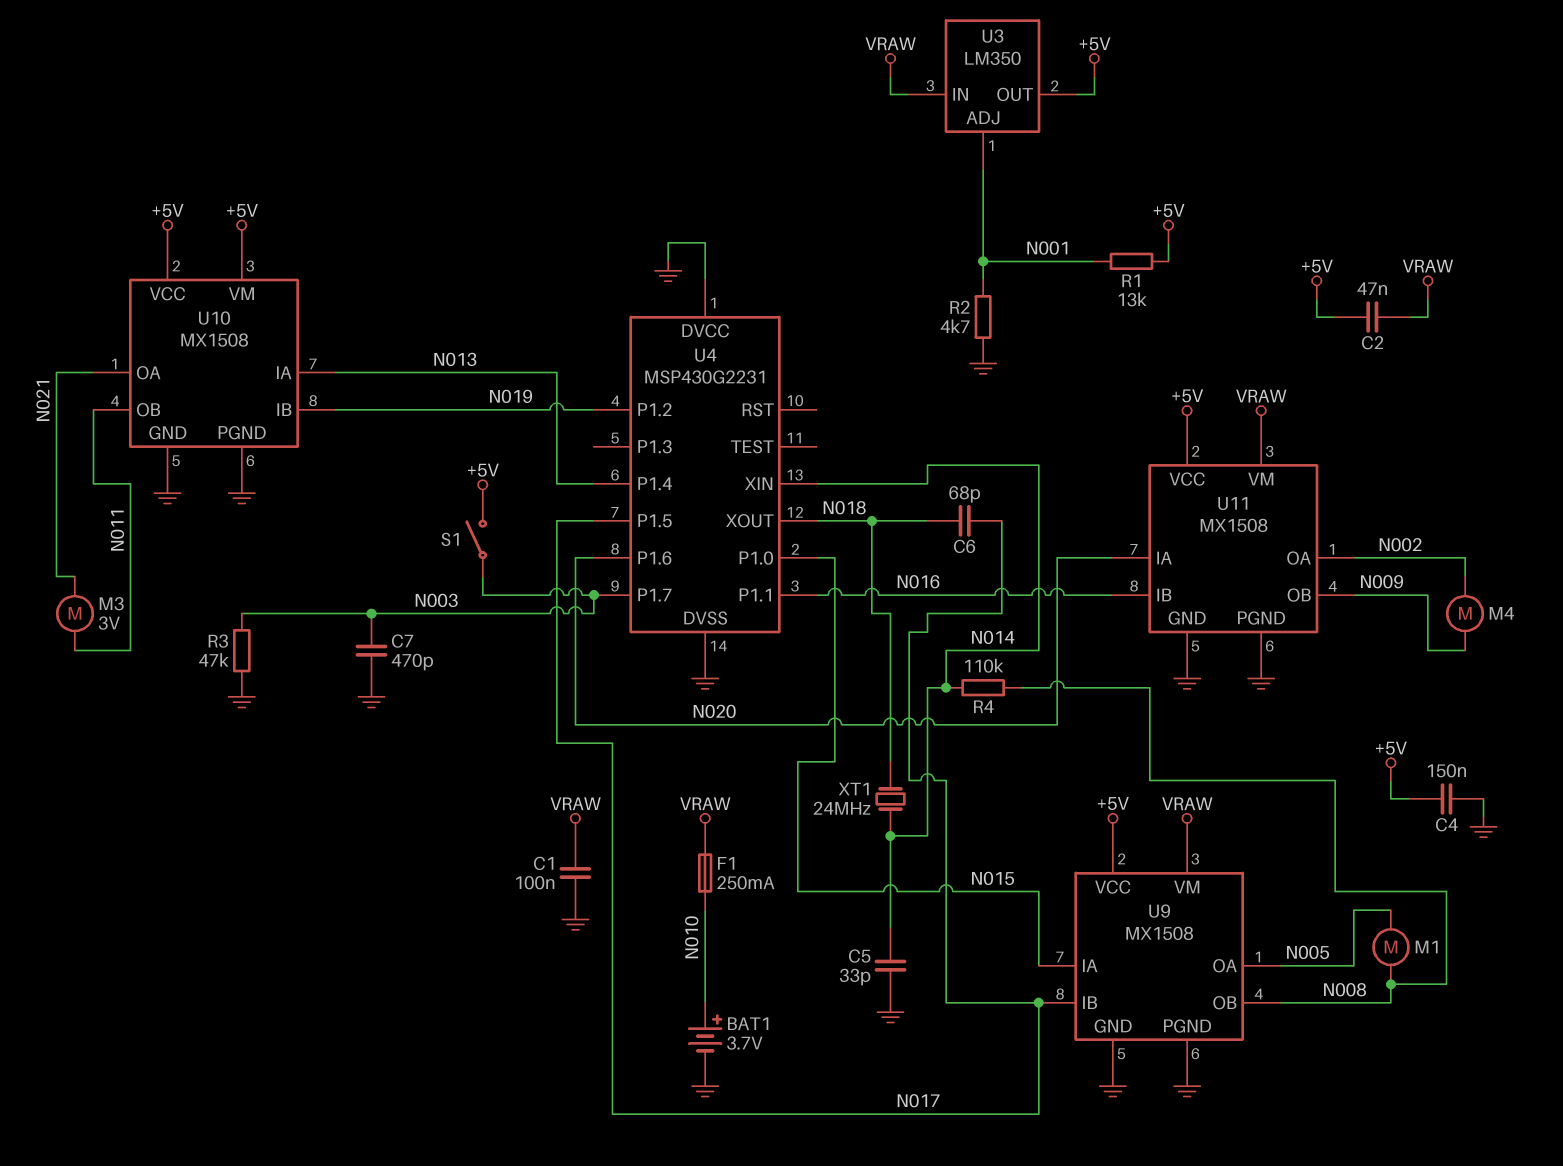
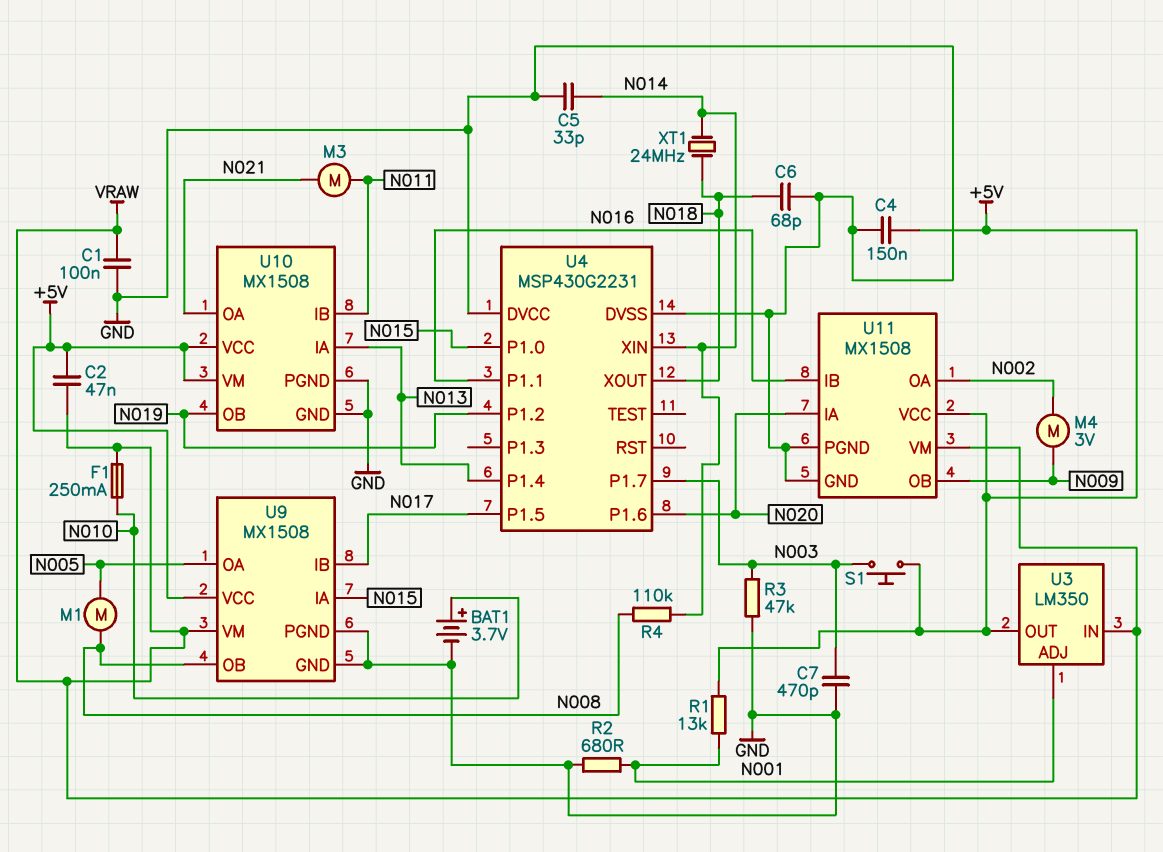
C6: 68pF (N017, N018) -> 68pF (GND, N018)
M3: motor 3V (N011, N021) -> motor (N011, N021)
M4: motor (N002, N009) -> motor 3V (N002, N009)
R2: 4.7k (GND, N001) -> 680 (GND, N001)
S1: switch (+5V, N003) -> button (+5V, N003)
U10 pin IB: N019 -> N011
U10 pin OB: N011 -> N019

